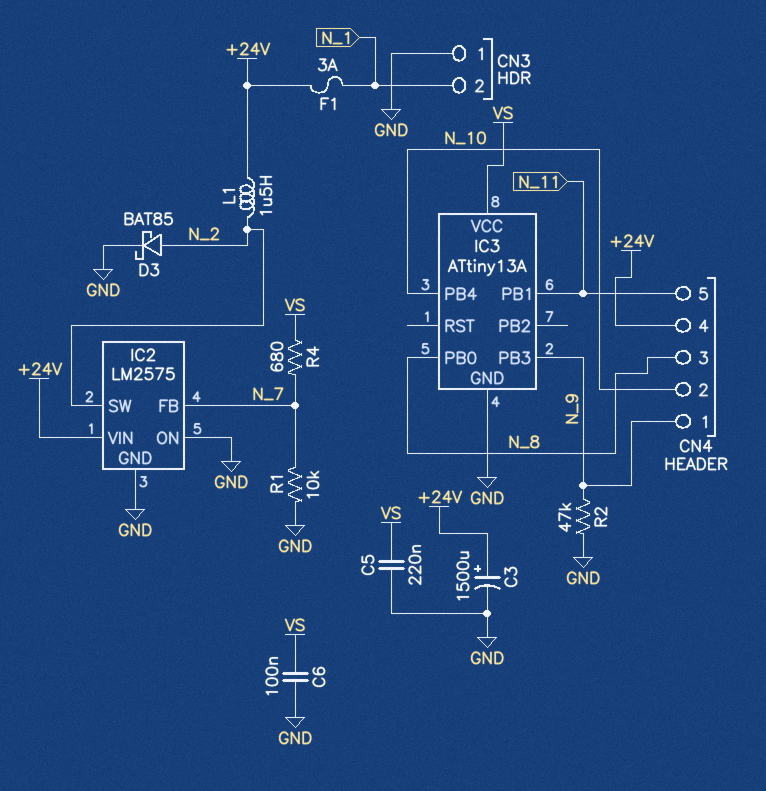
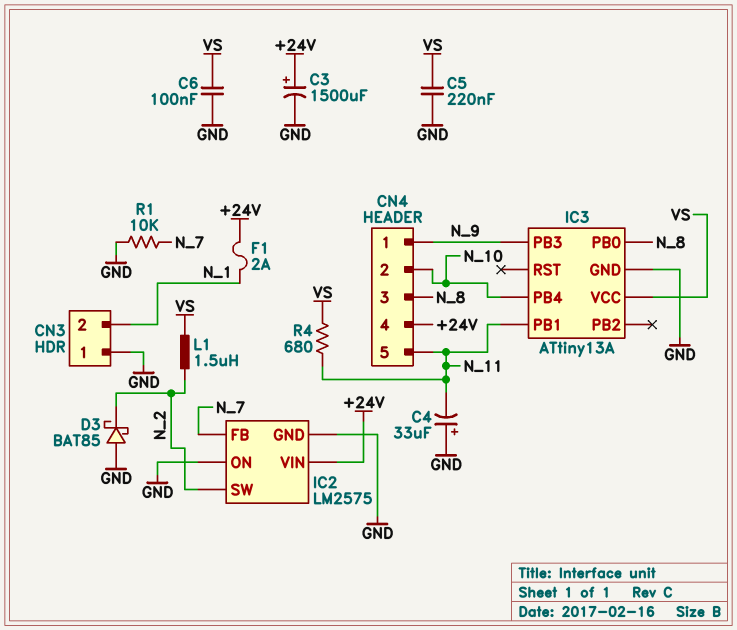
C4: none -> 33uF (plus GND, minus N_11)
D3: schottky BAT85 (A N_2, K GND) -> schottky BAT85 (A GND, K N_2)
F1: 3A (+24V, N_1) -> 2A (+24V, N_1)
L1: 1.5uH (+24V, N_2) -> 1.5uH (N_2, VS)
R2: 47k (GND, N_9) -> none
R4: 680 (N_7, VS) -> 680 (N_11, VS)

